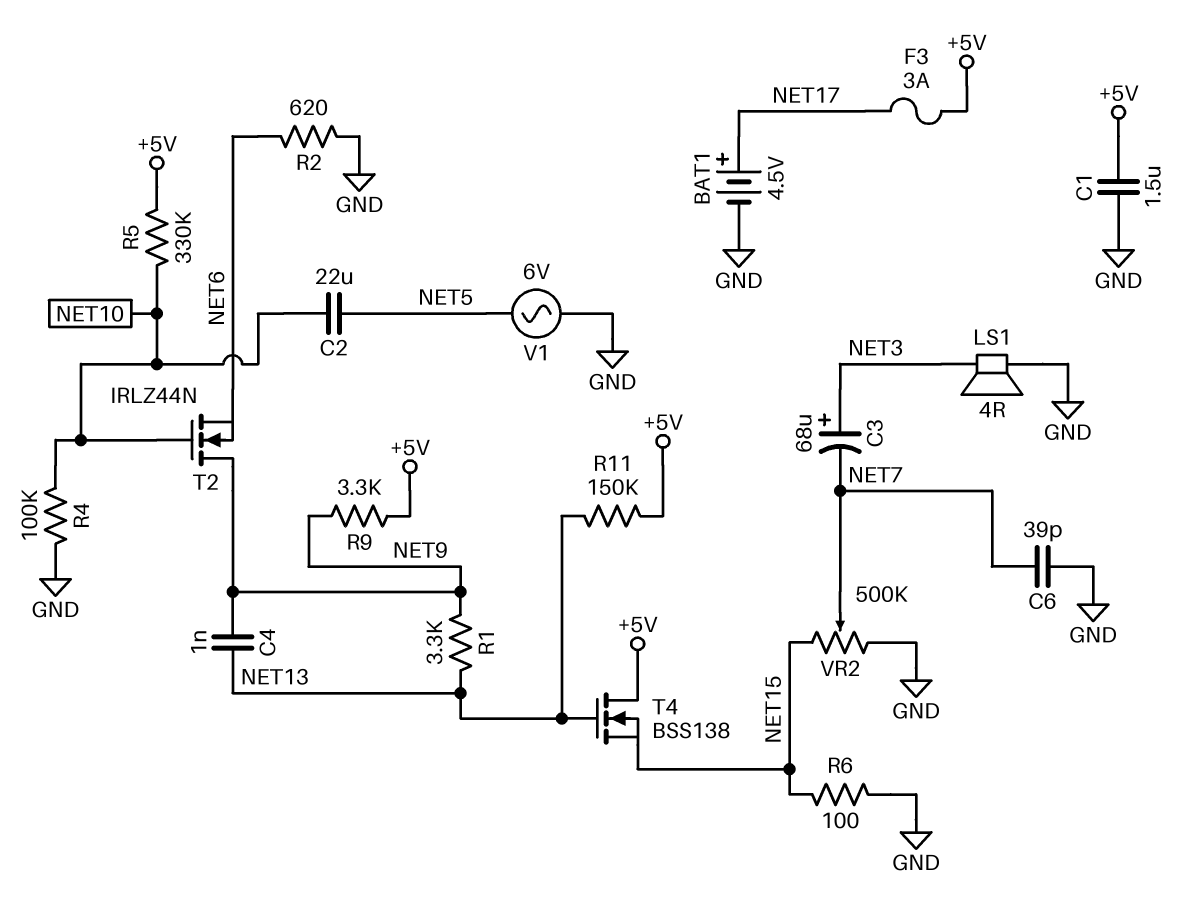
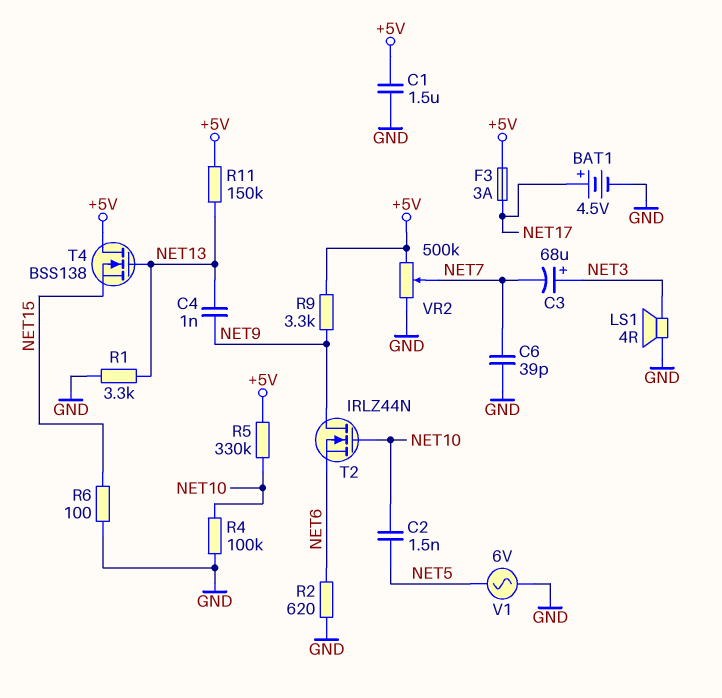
C2: 22uF (NET5, NET10) -> 1.5nF (NET5, NET10)
R1: 3.3k (NET9, NET13) -> 3.3k (GND, NET13)
VR2: 500k (GND, NET15, wiper NET7) -> 500k (+5V, GND, wiper NET7)

